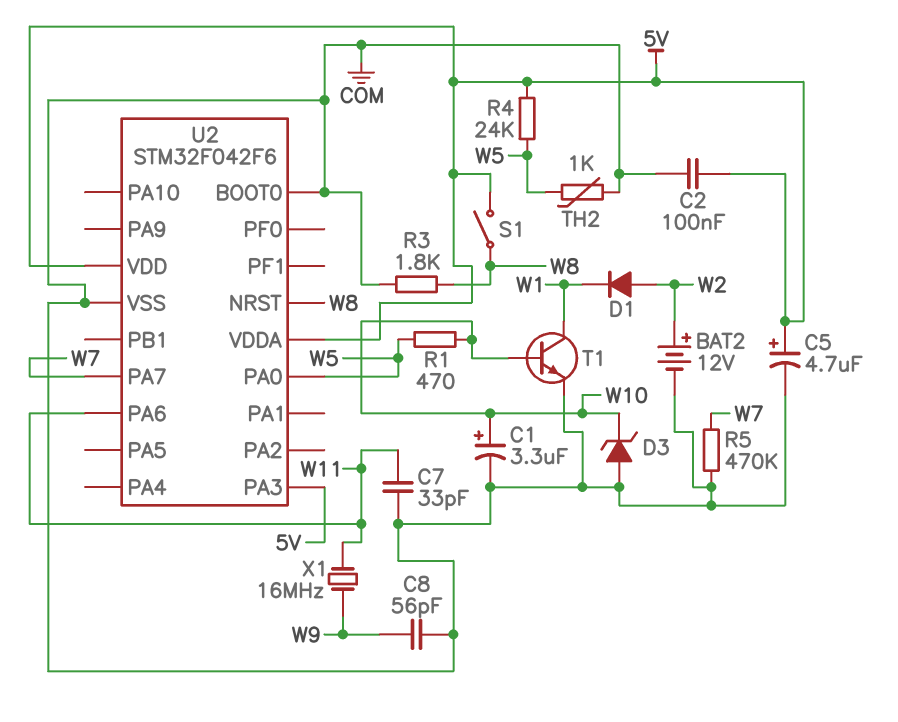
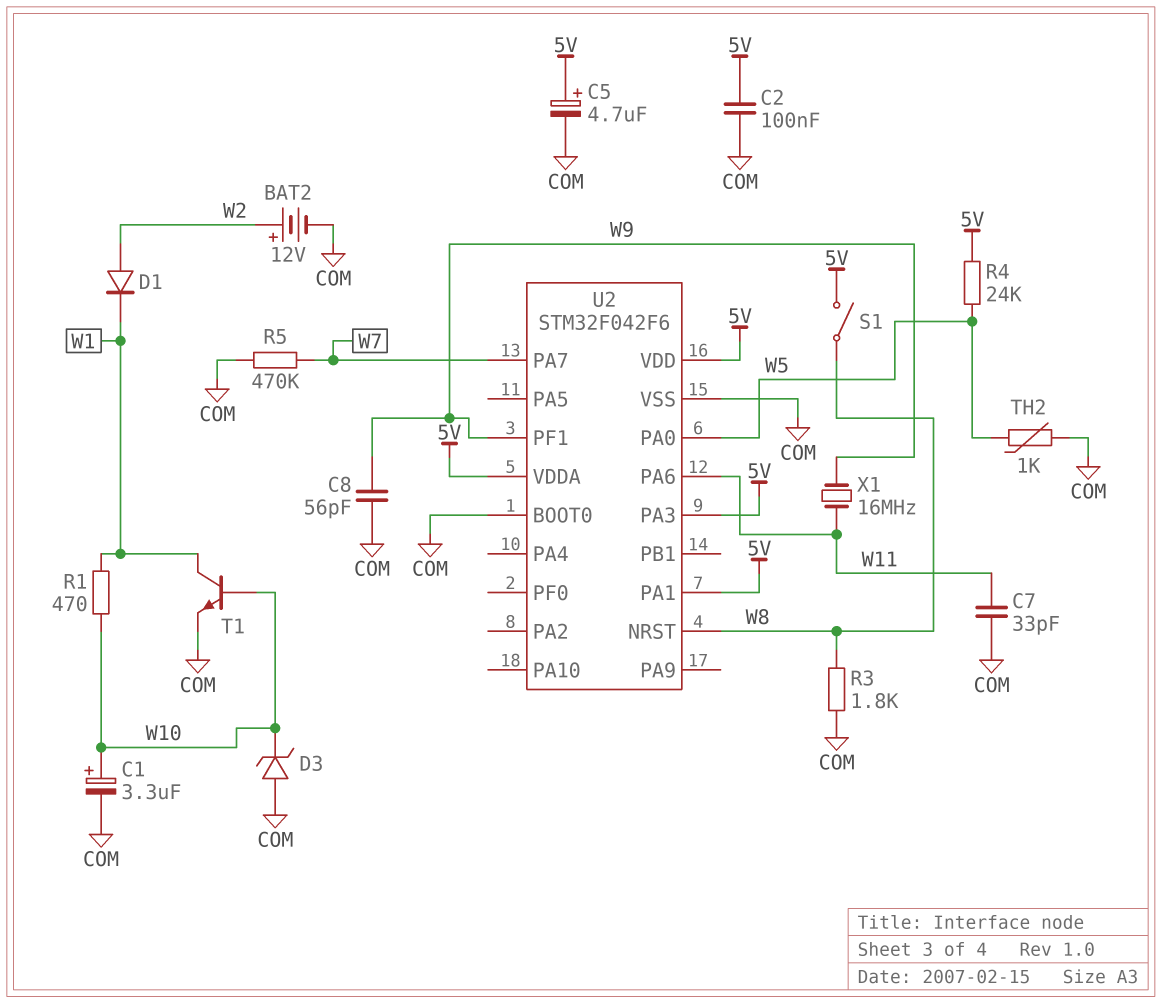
R1: 470 (W5, W10) -> 470 (W1, W10)
U2 pin PA1: none -> 5V
U2 pin PF1: none -> W9

